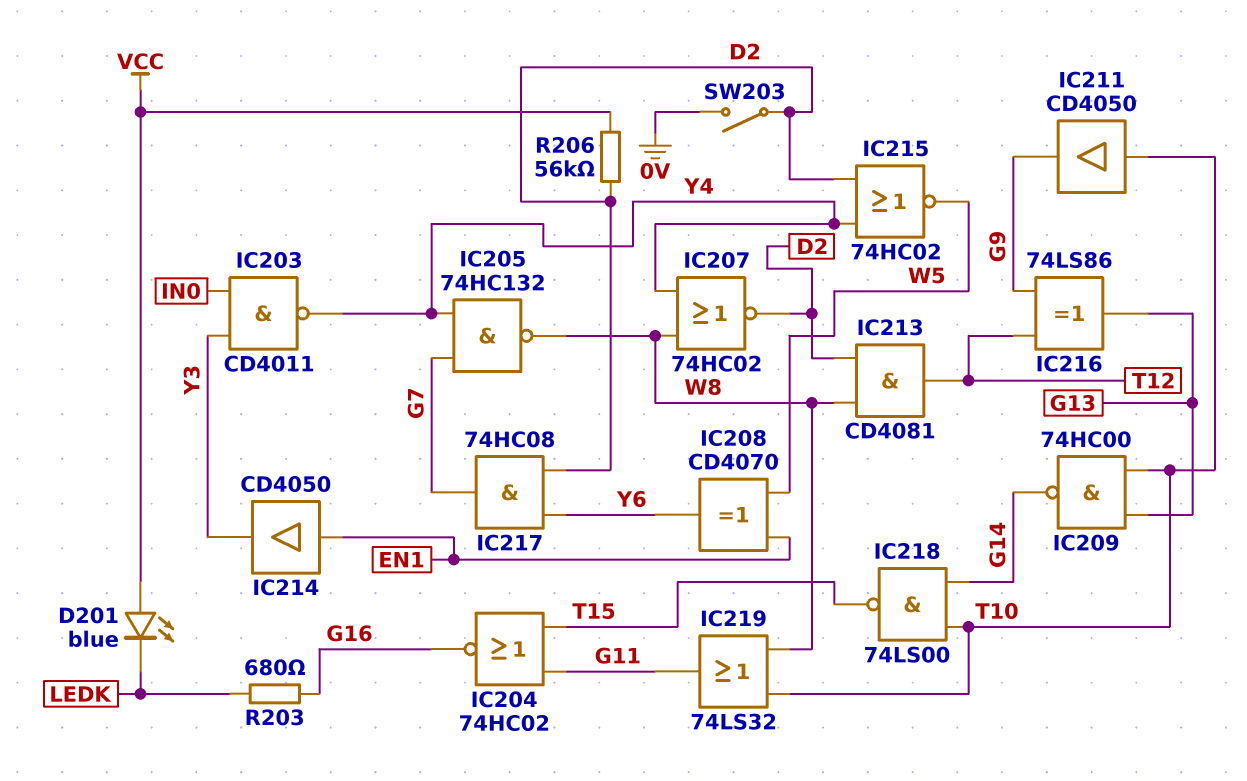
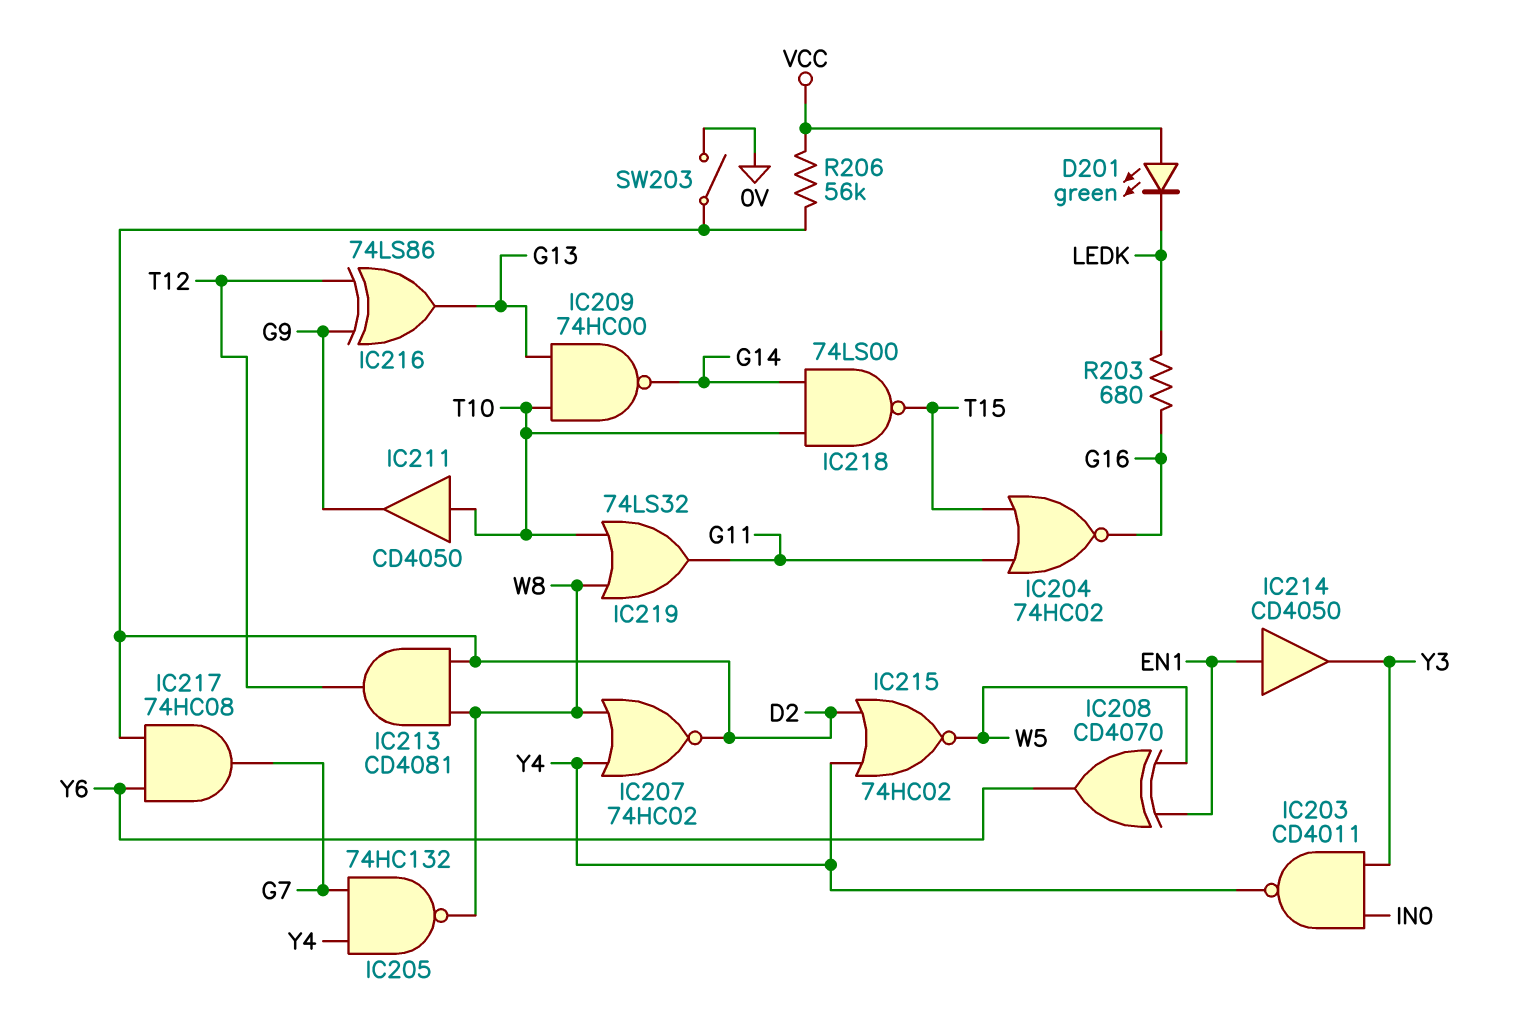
D201: LED blue (A VCC, K LEDK) -> LED green (A VCC, K LEDK)

